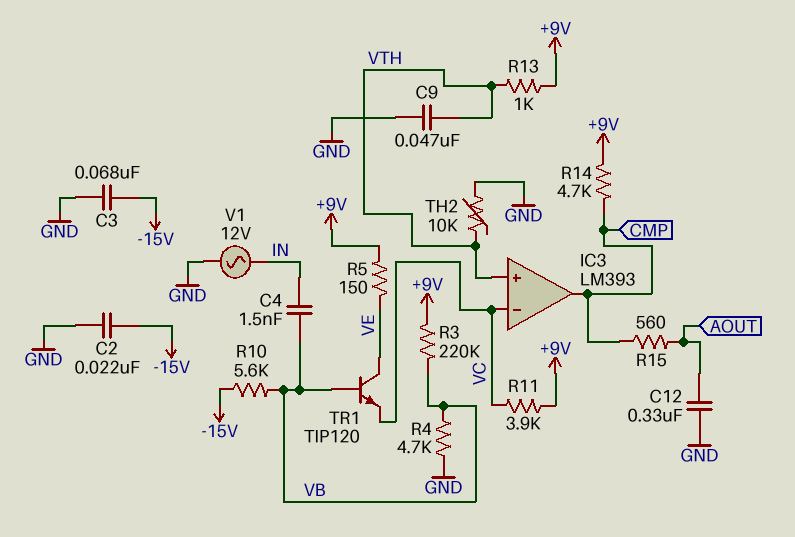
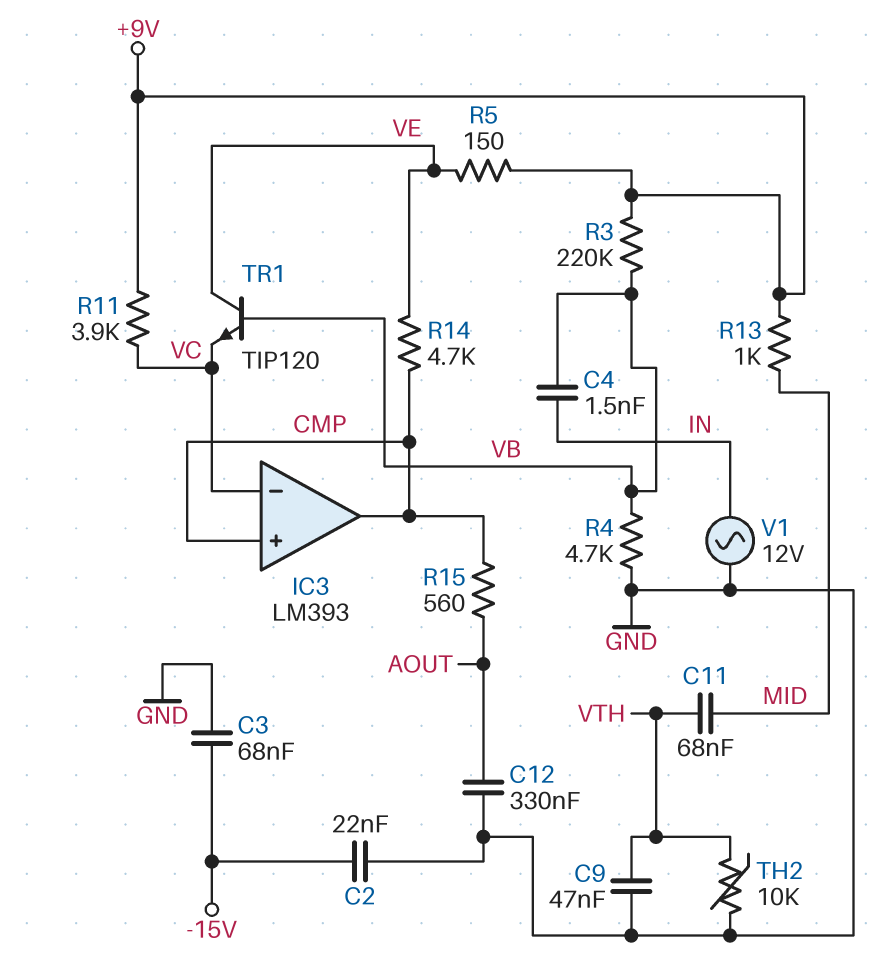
C11: none -> 68nF (MID, VTH)
IC3 pin in+: VTH -> CMP
R10: 5.6k (-15V, VB) -> none
R13: 1k (+9V, VTH) -> 1k (+9V, MID)
R14: 4.7k (+9V, CMP) -> 4.7k (CMP, VE)

